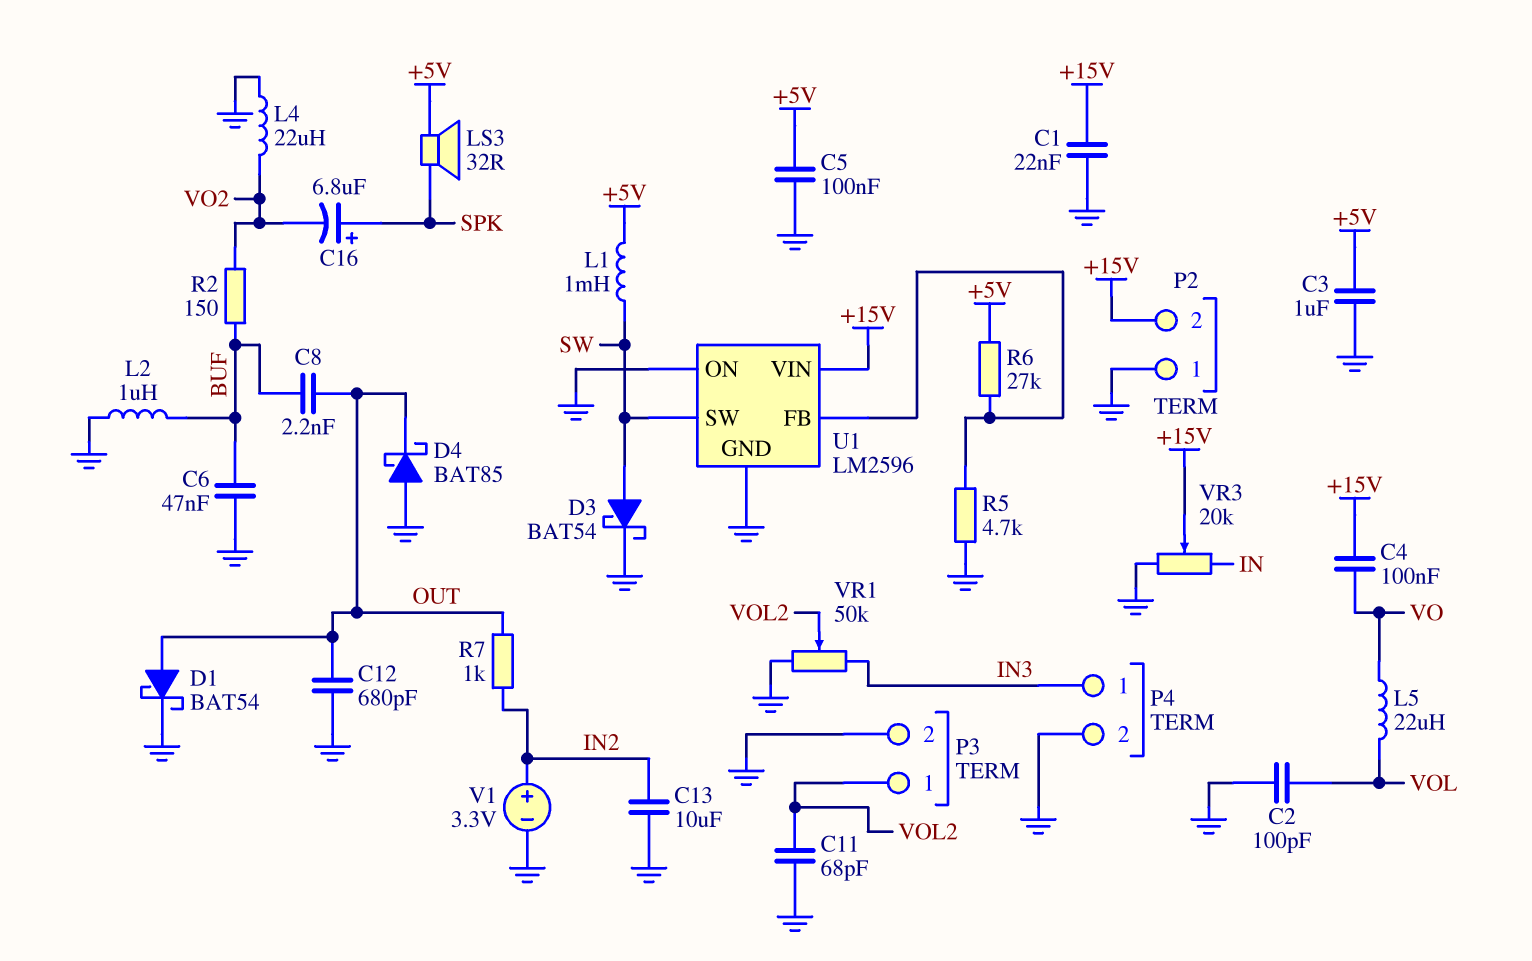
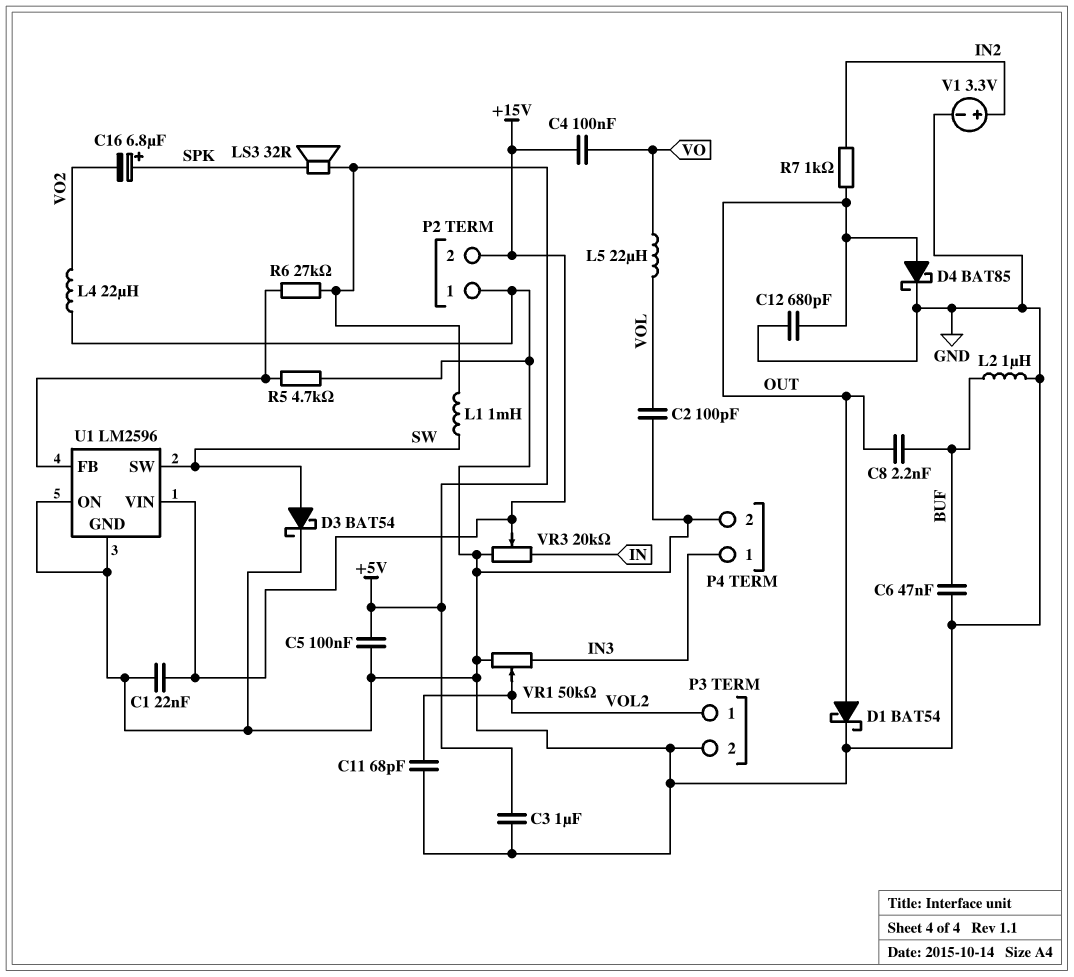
C13: 10uF (GND, IN2) -> none
D4: schottky BAT85 (A GND, K OUT) -> schottky BAT85 (A OUT, K GND)
R2: 150 (BUF, VO2) -> none

